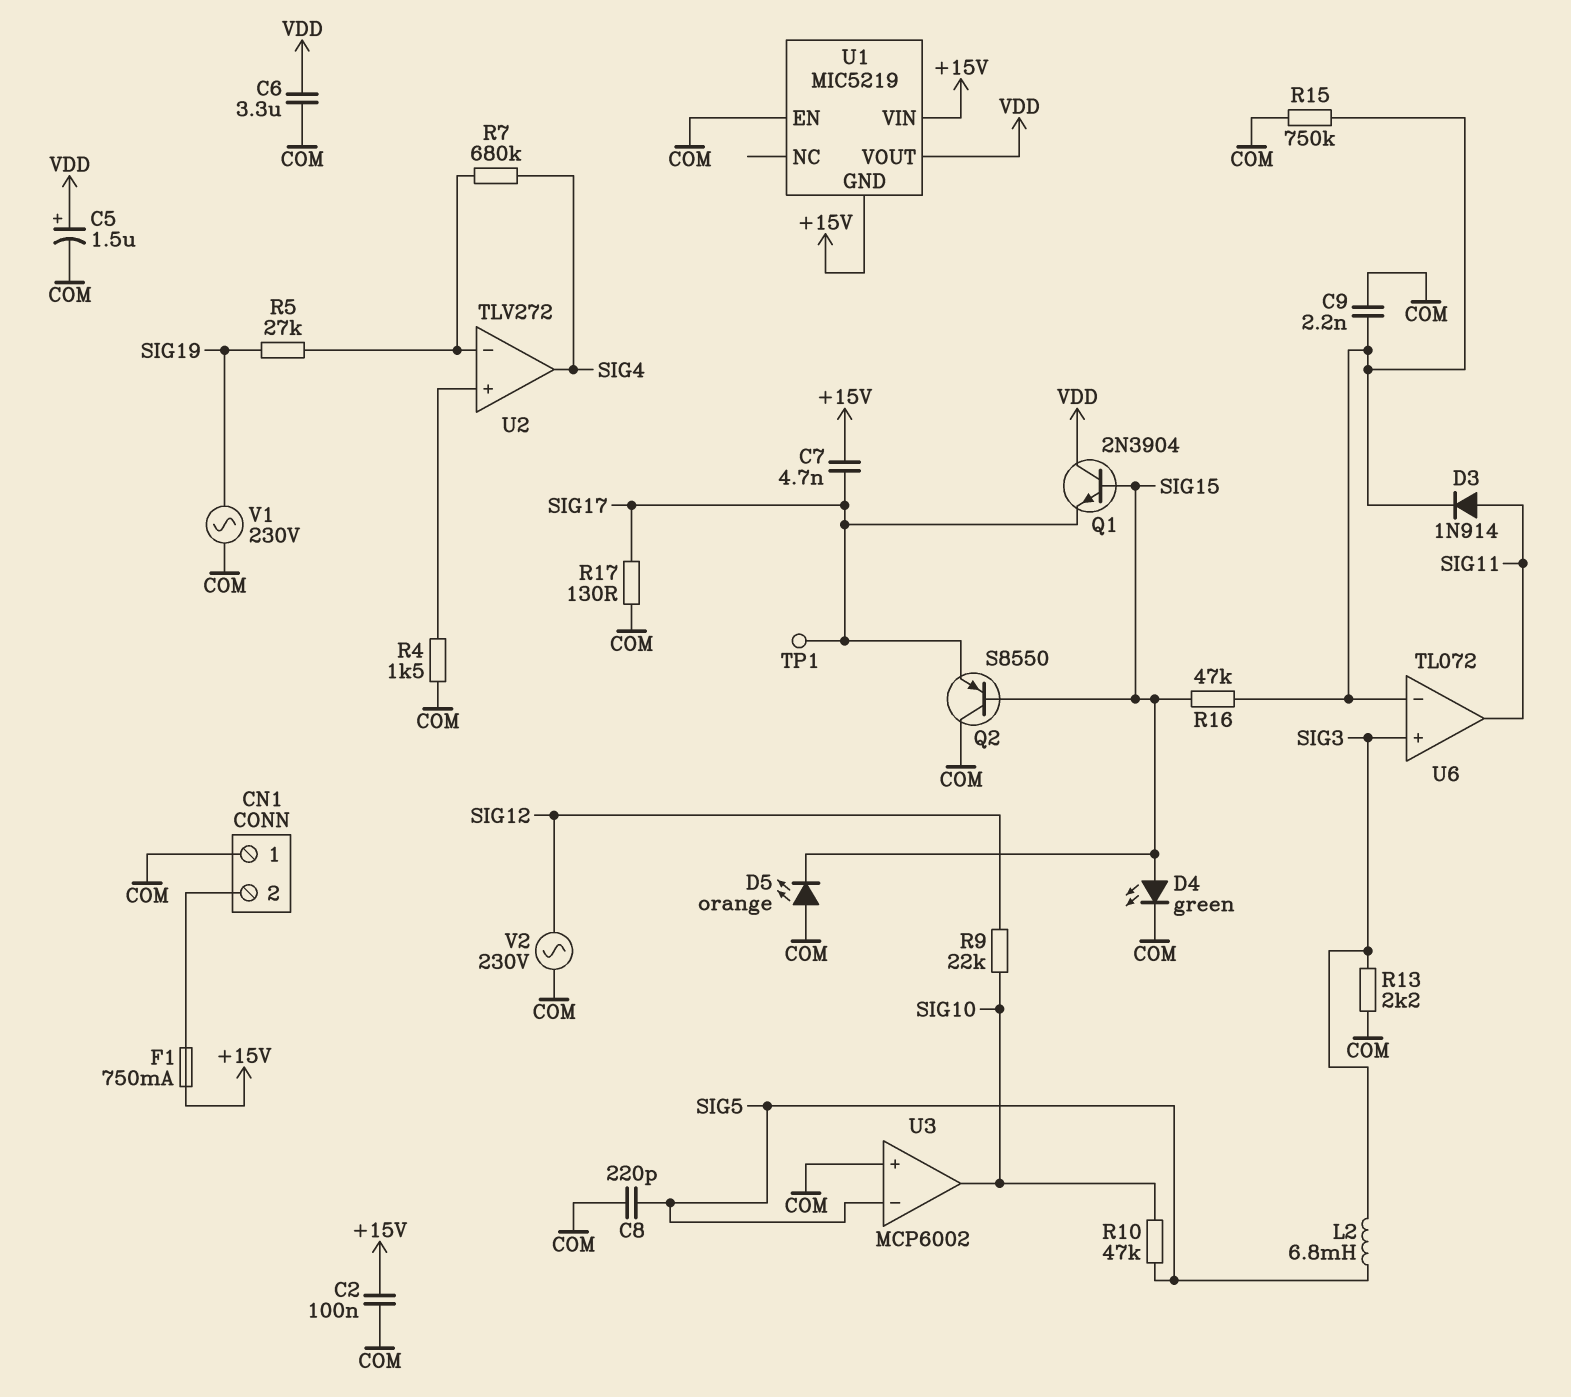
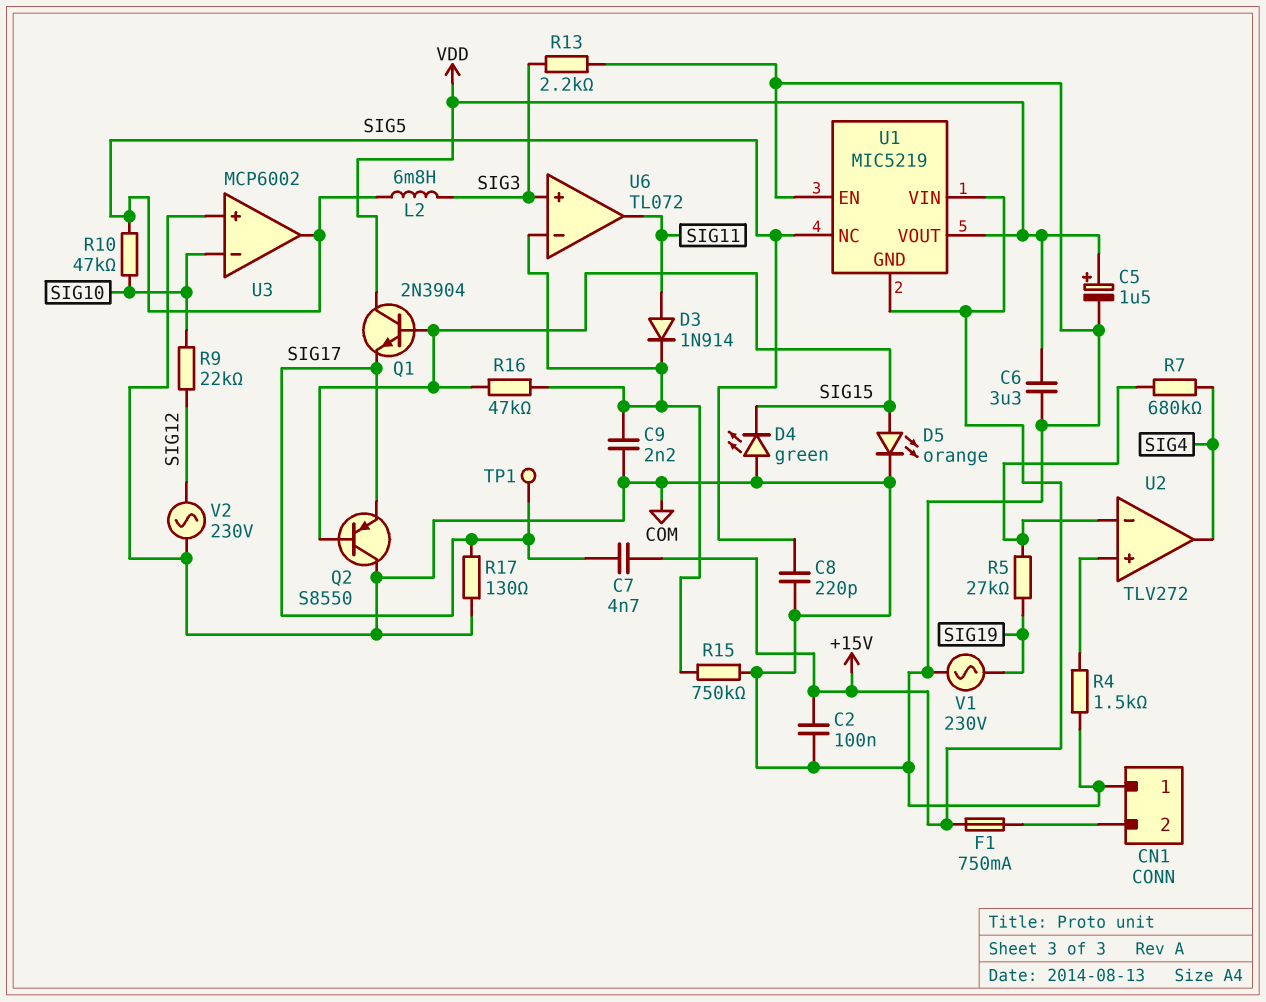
D4: LED green (A SIG15, K COM) -> LED green (A COM, K SIG15)
D5: LED orange (A COM, K SIG15) -> LED orange (A SIG15, K COM)
U1 pin NC: none -> SIG5
U3 pin in-: SIG5 -> SIG10
U3 pin out: SIG10 -> SIG5

